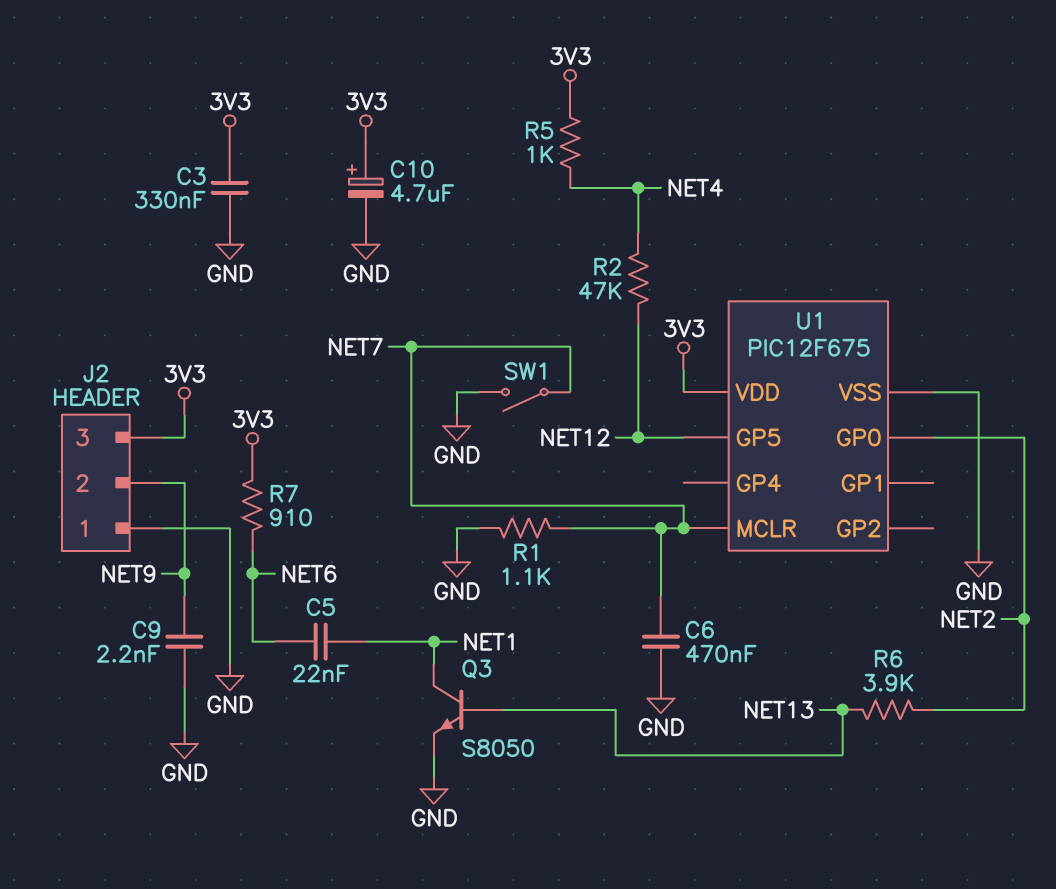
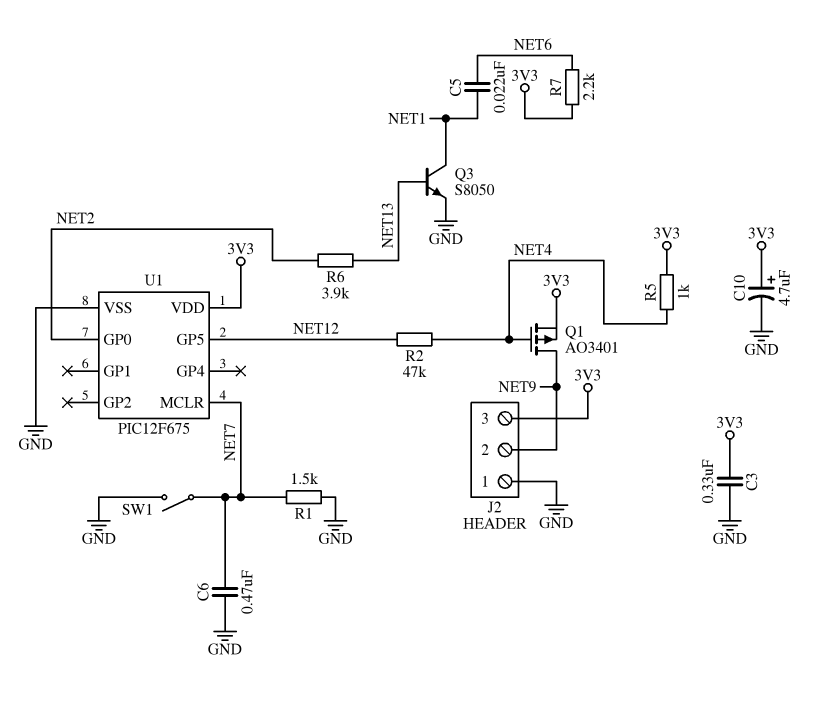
C9: 2.2nF (GND, NET9) -> none
Q1: none -> PMOS AO3401 (G NET4, D NET9, S 3V3)
R1: 1.1k (GND, NET7) -> 1.5k (GND, NET7)
R7: 910 (3V3, NET6) -> 2.2k (3V3, NET6)

